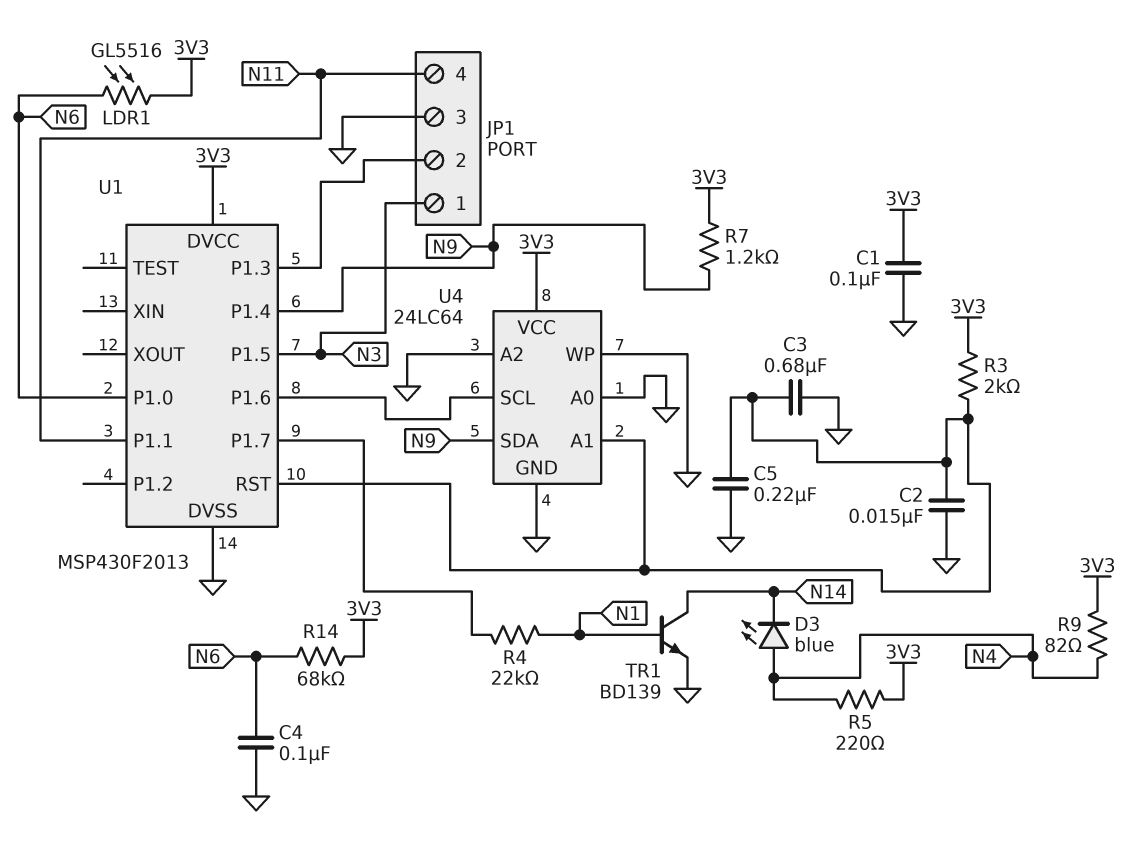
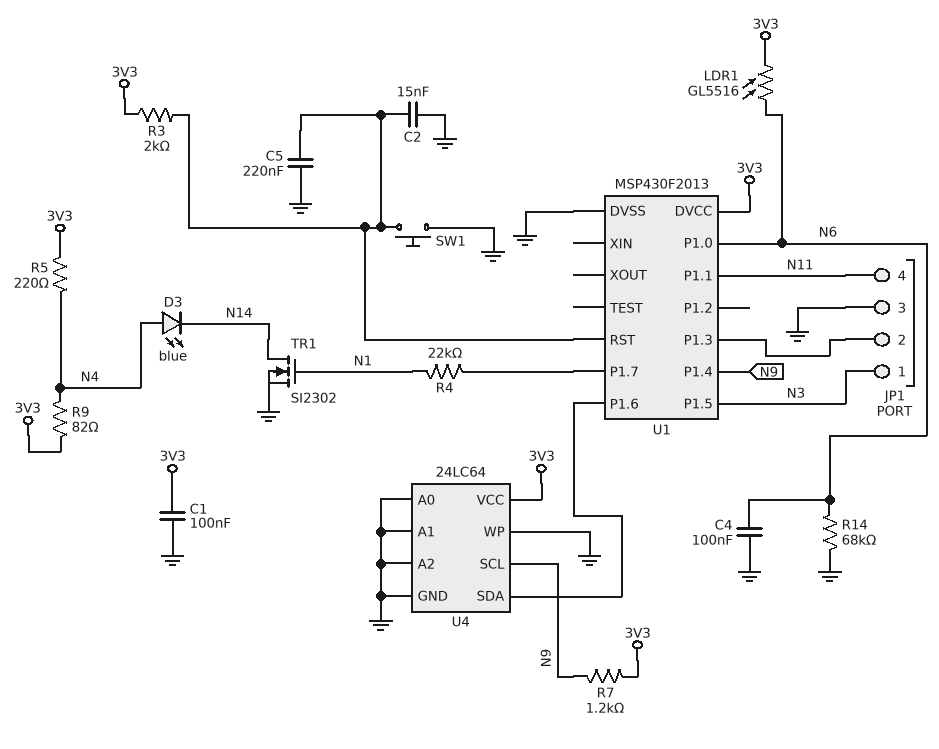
C3: 680nF (GND, U1/RST) -> none
R14: 68k (3V3, N6) -> 68k (GND, N6)
SW1: none -> button (GND, U1/RST)
TR1: NPN BD139 (B N1, C N14, E GND) -> NMOS SI2302 (G N1, D N14, S GND)
U4 pin A1: U1/RST -> GND
U4 pin SCL: U1/P1.6 -> N9
U4 pin SDA: N9 -> U1/P1.6

